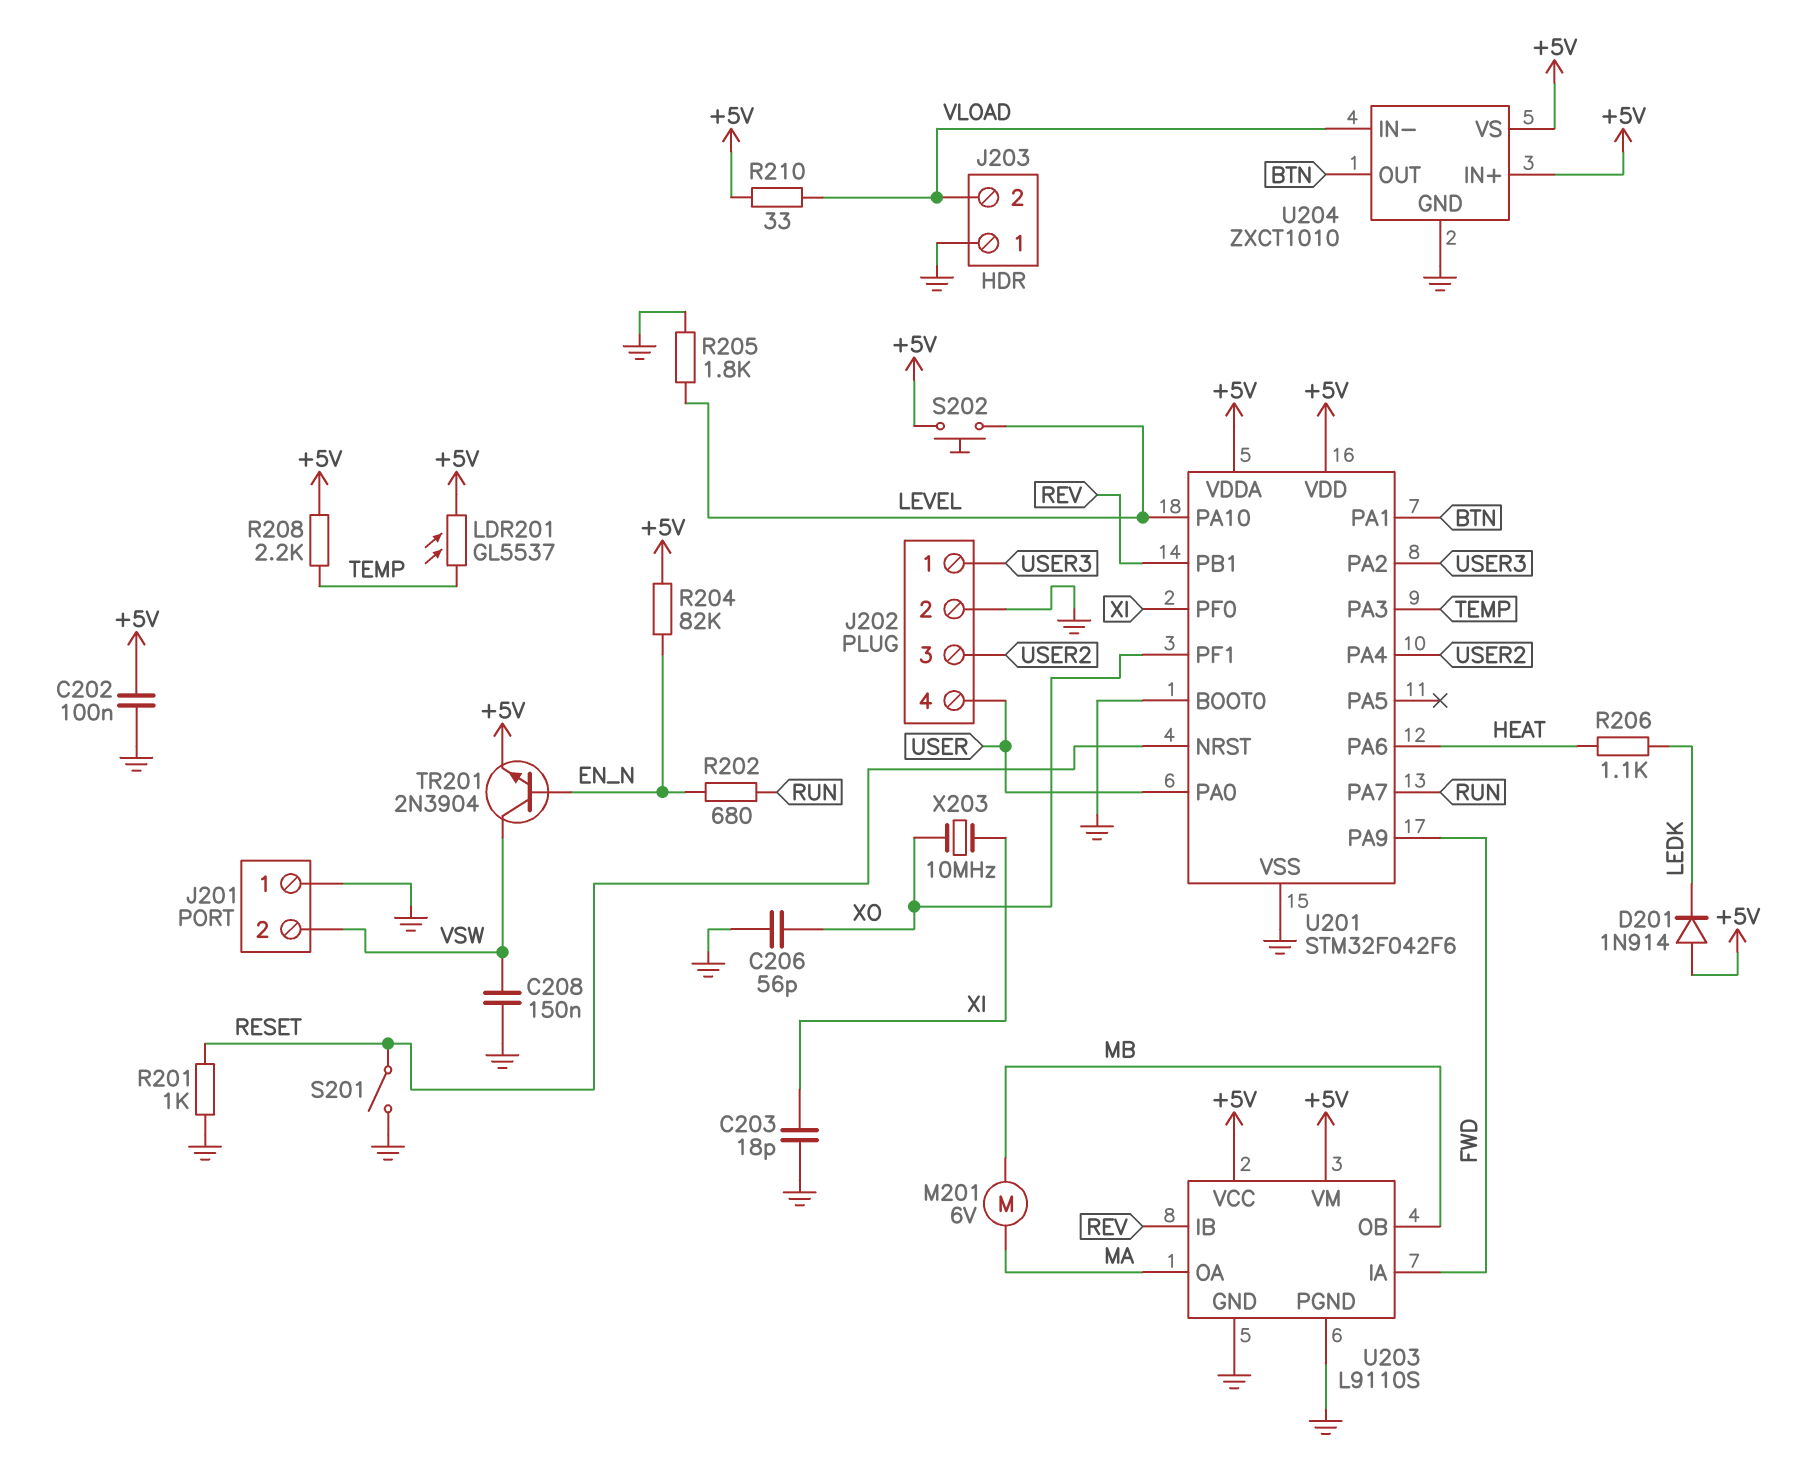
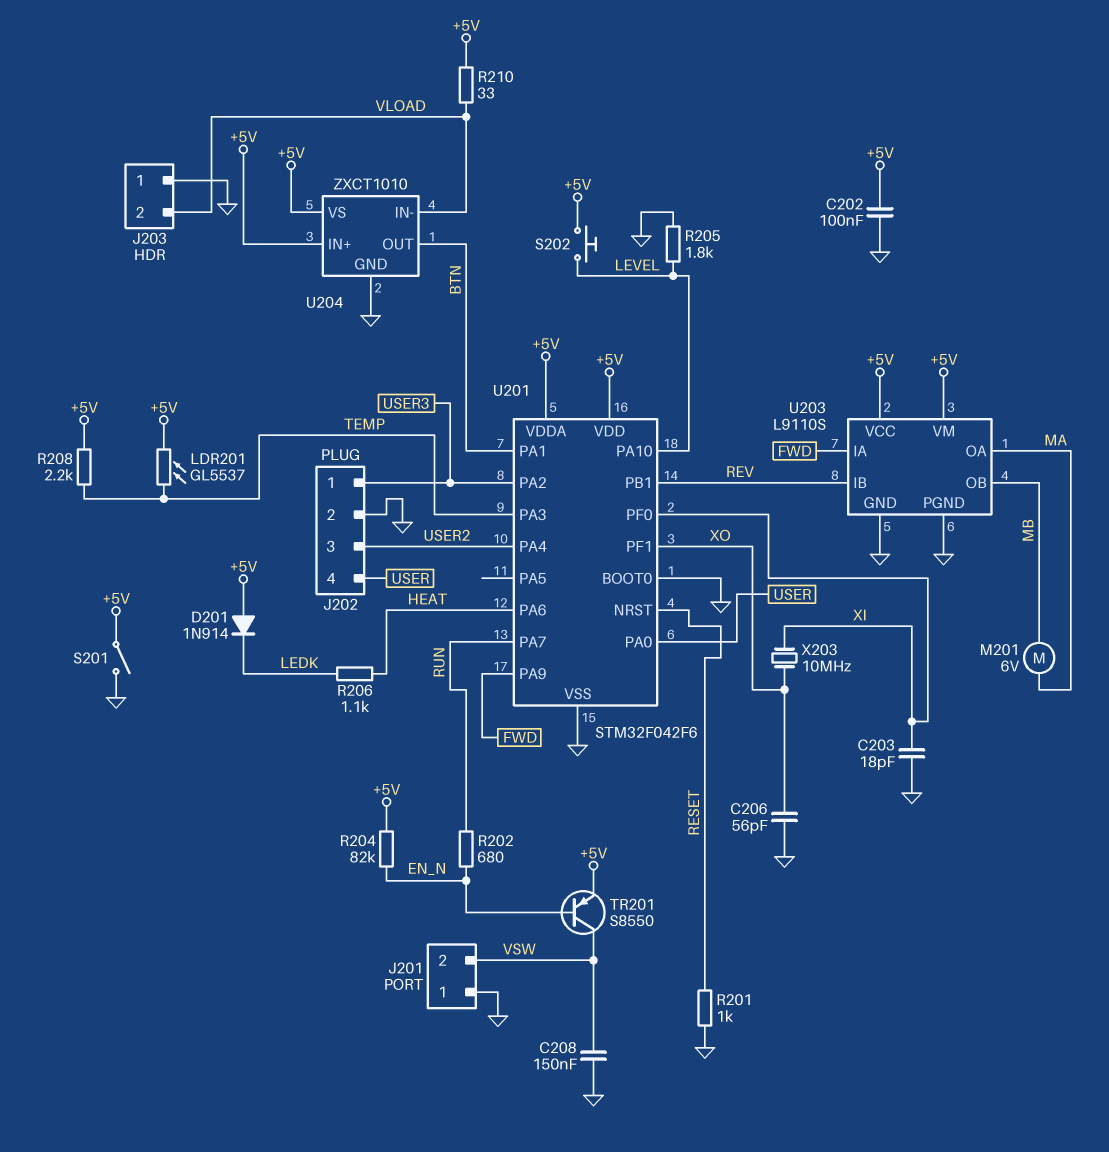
S201: switch (GND, RESET) -> switch (+5V, GND)
TR201: NPN 2N3904 (B EN_N, C VSW, E +5V) -> PNP S8550 (B EN_N, C VSW, E +5V)

